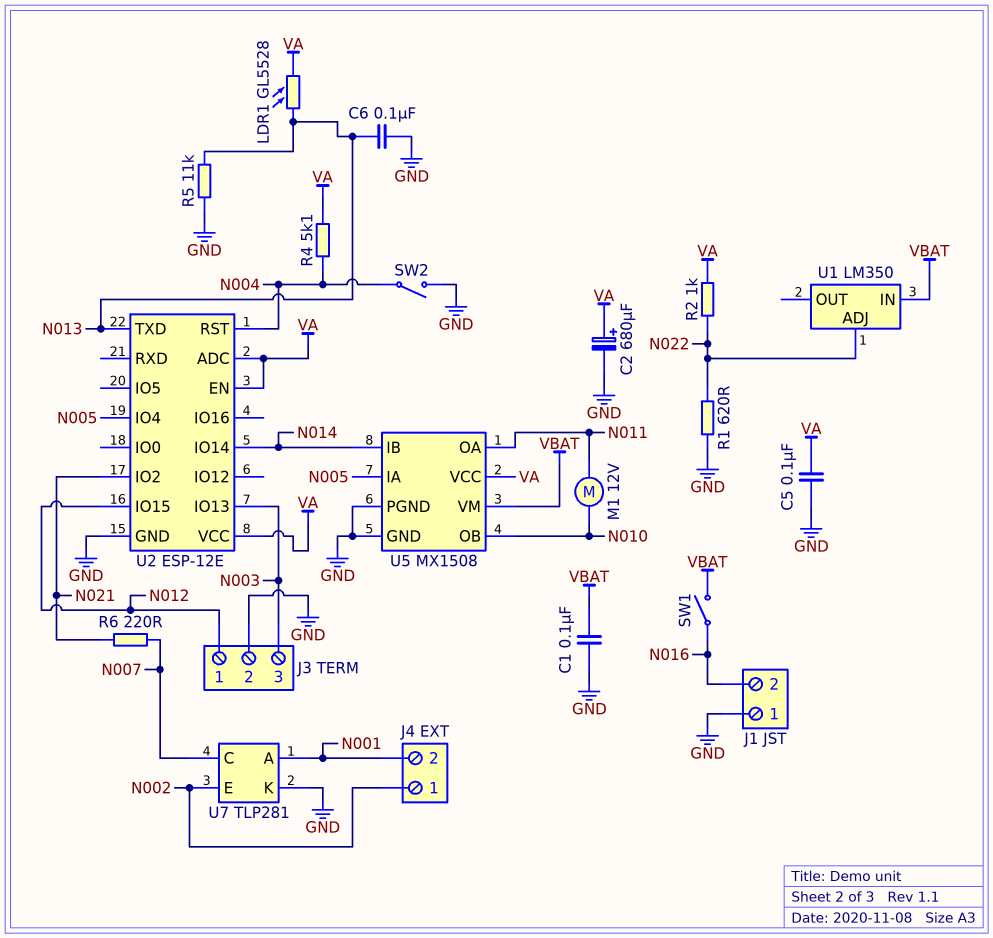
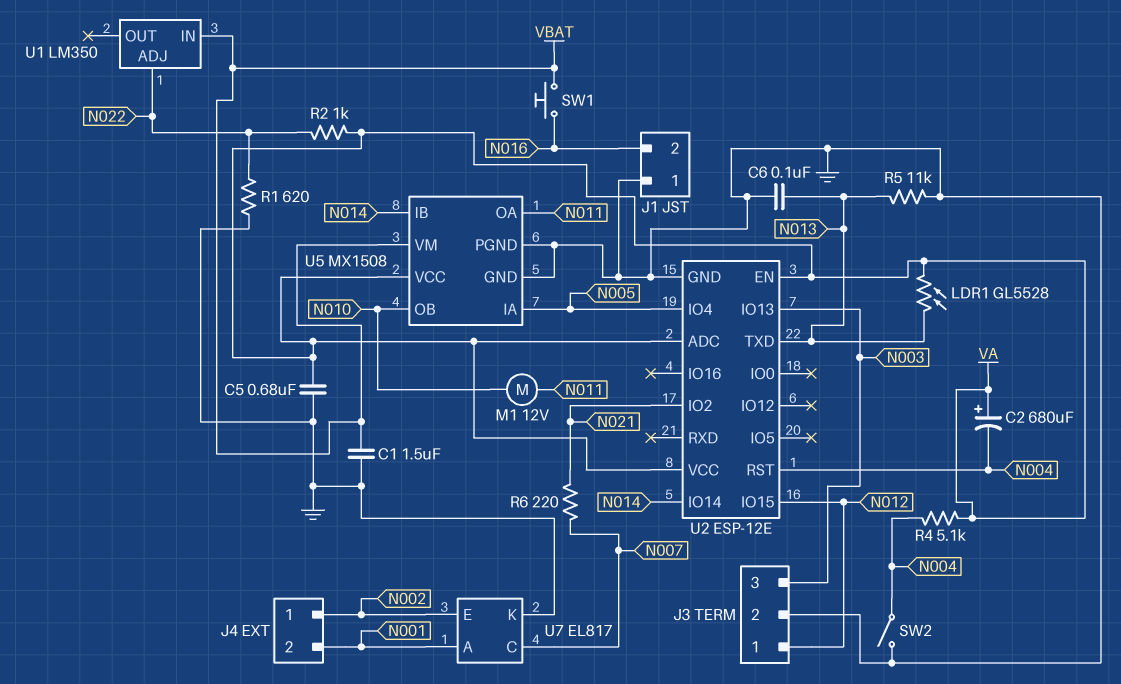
C1: 100nF (GND, VBAT) -> 1.5uF (GND, VBAT)
C2: 680uF (plus VA, minus GND) -> 680uF (plus VA, minus N004)
C5: 100nF (GND, VA) -> 680nF (GND, VA)
SW1: switch (N016, VBAT) -> button (N016, VBAT)
U7: TLP281 -> EL817

